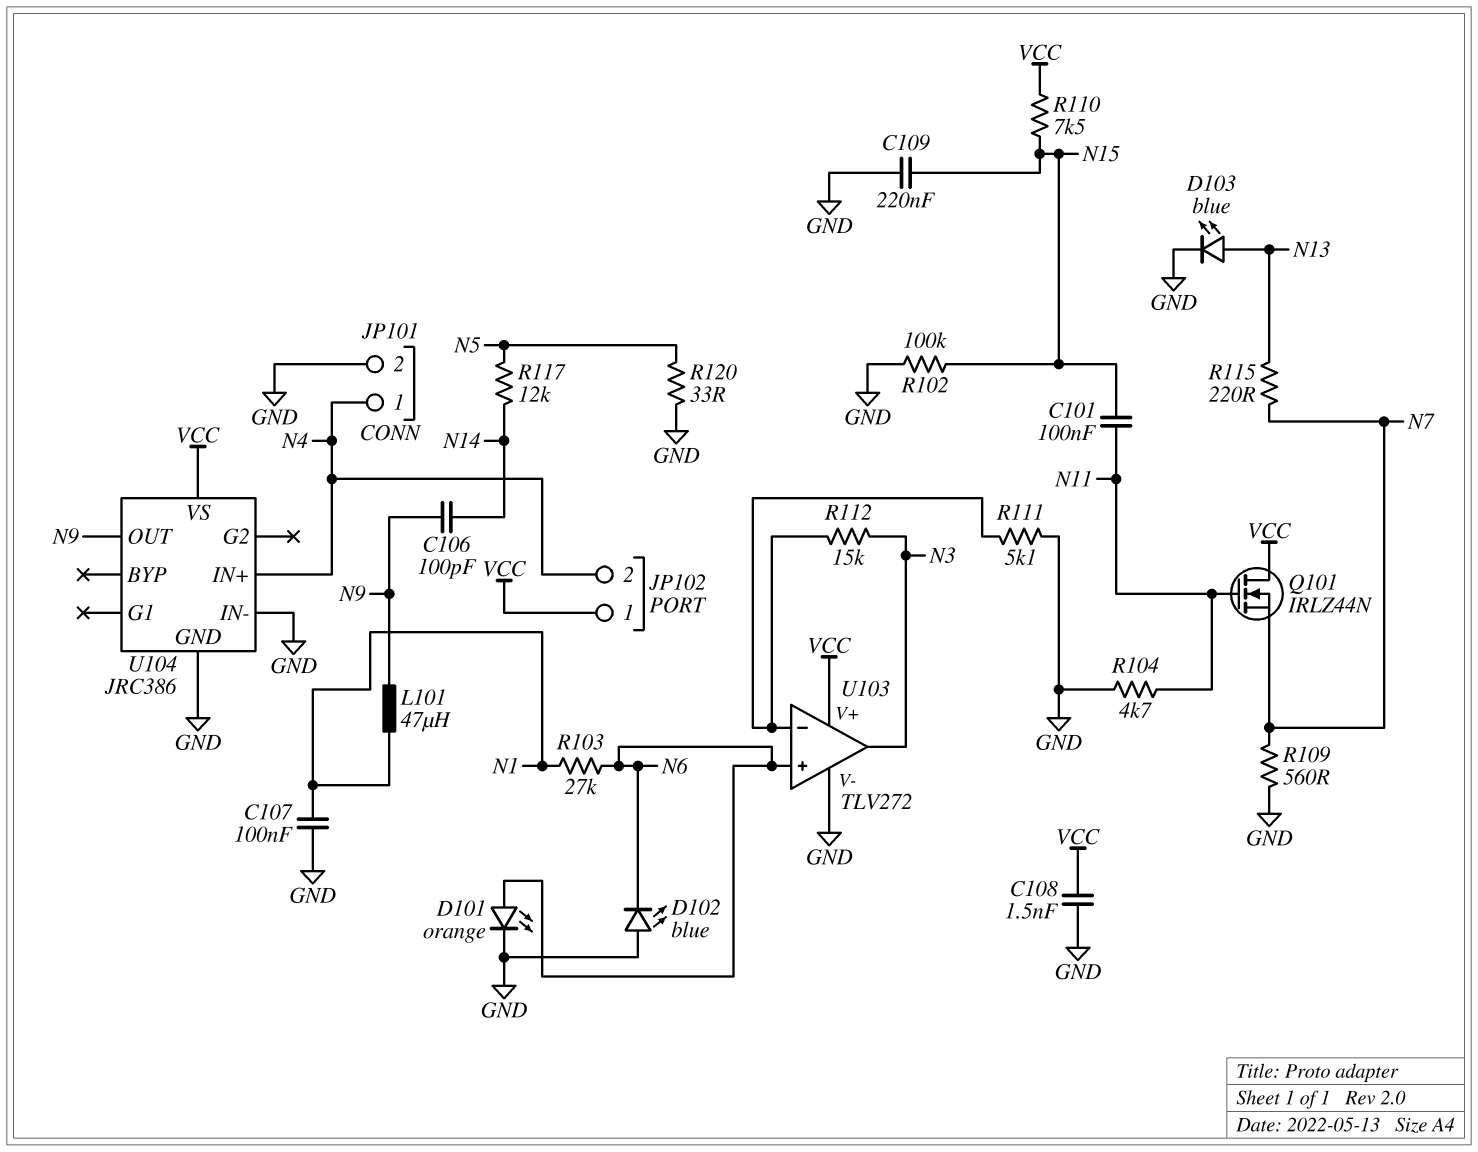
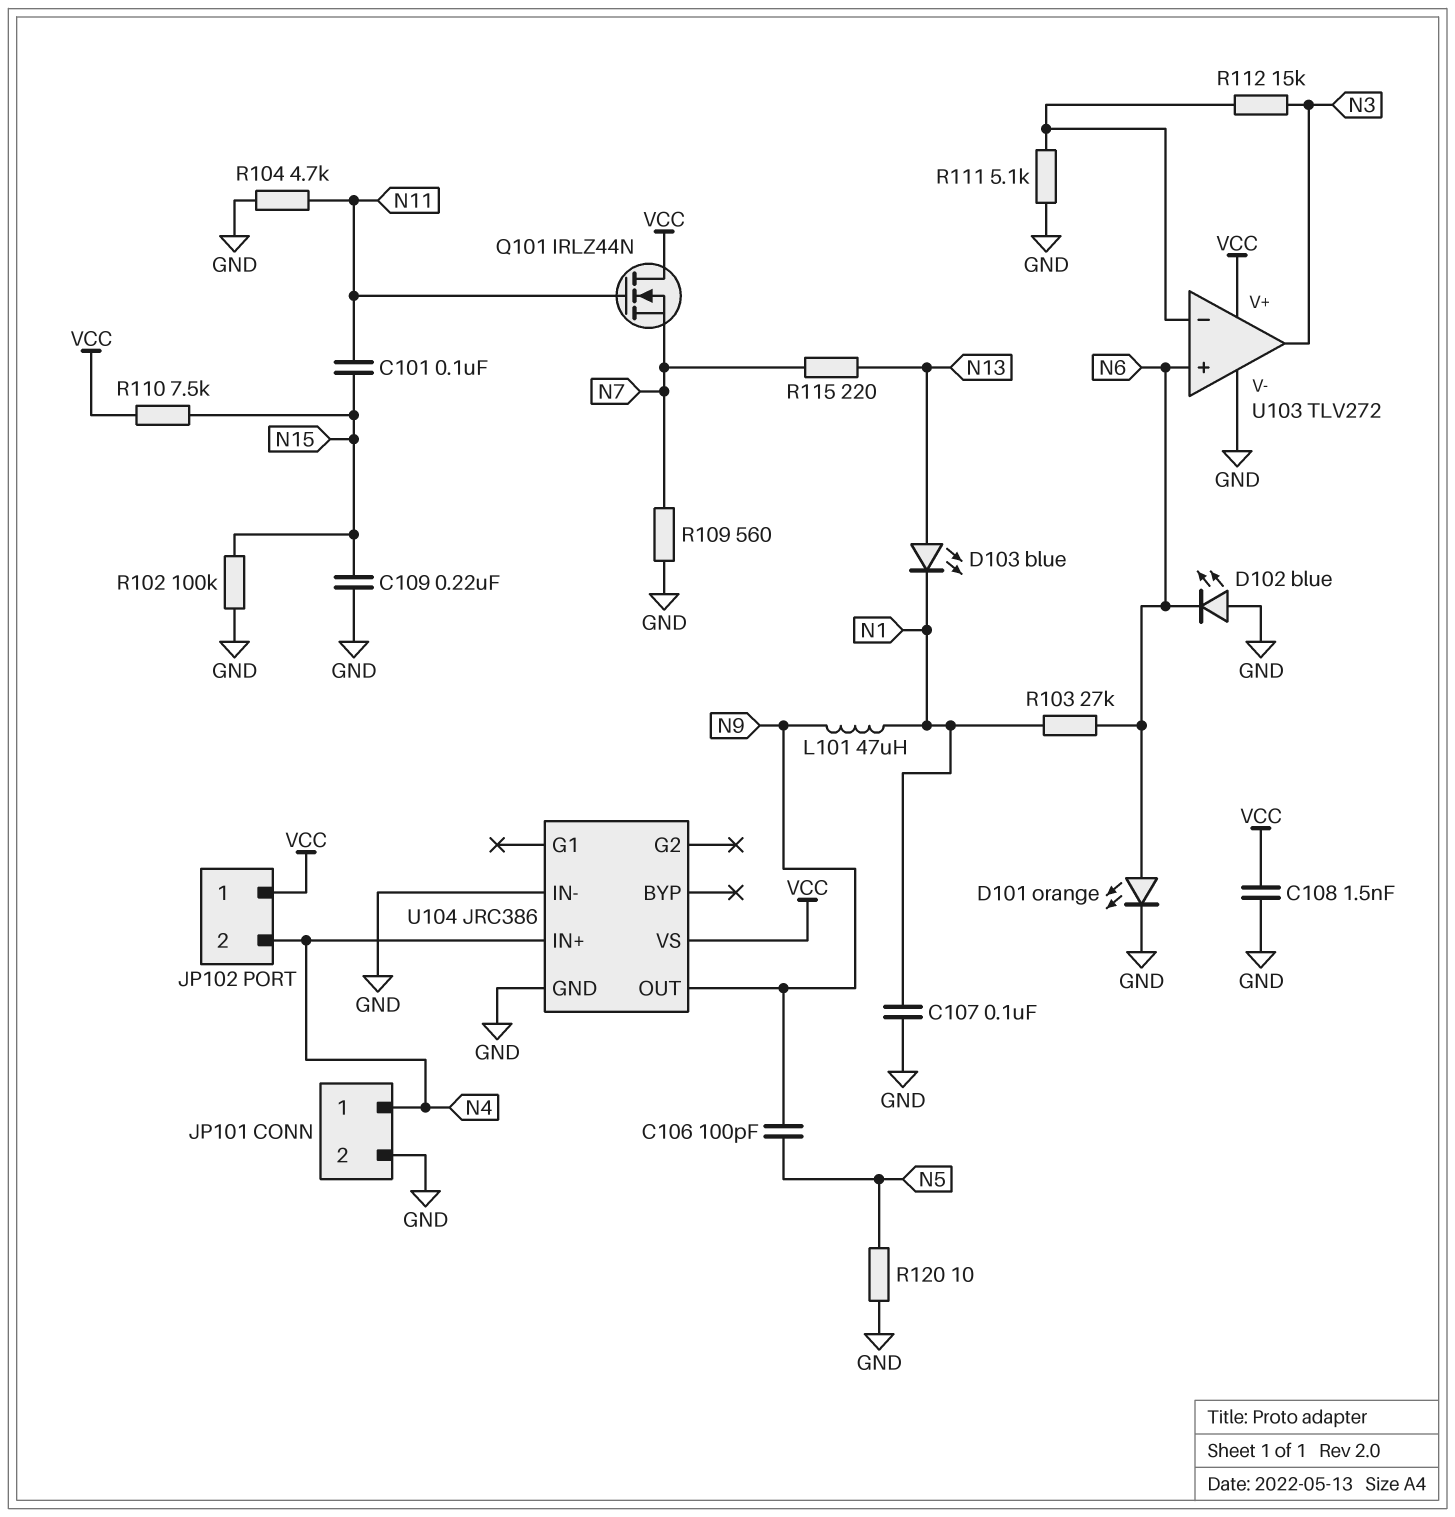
C106: 100pF (N9, N14) -> 100pF (N5, N9)
D103: LED blue (A N13, K GND) -> LED blue (A N13, K N1)
R117: 12k (N5, N14) -> none
R120: 33 (GND, N5) -> 10 (GND, N5)

